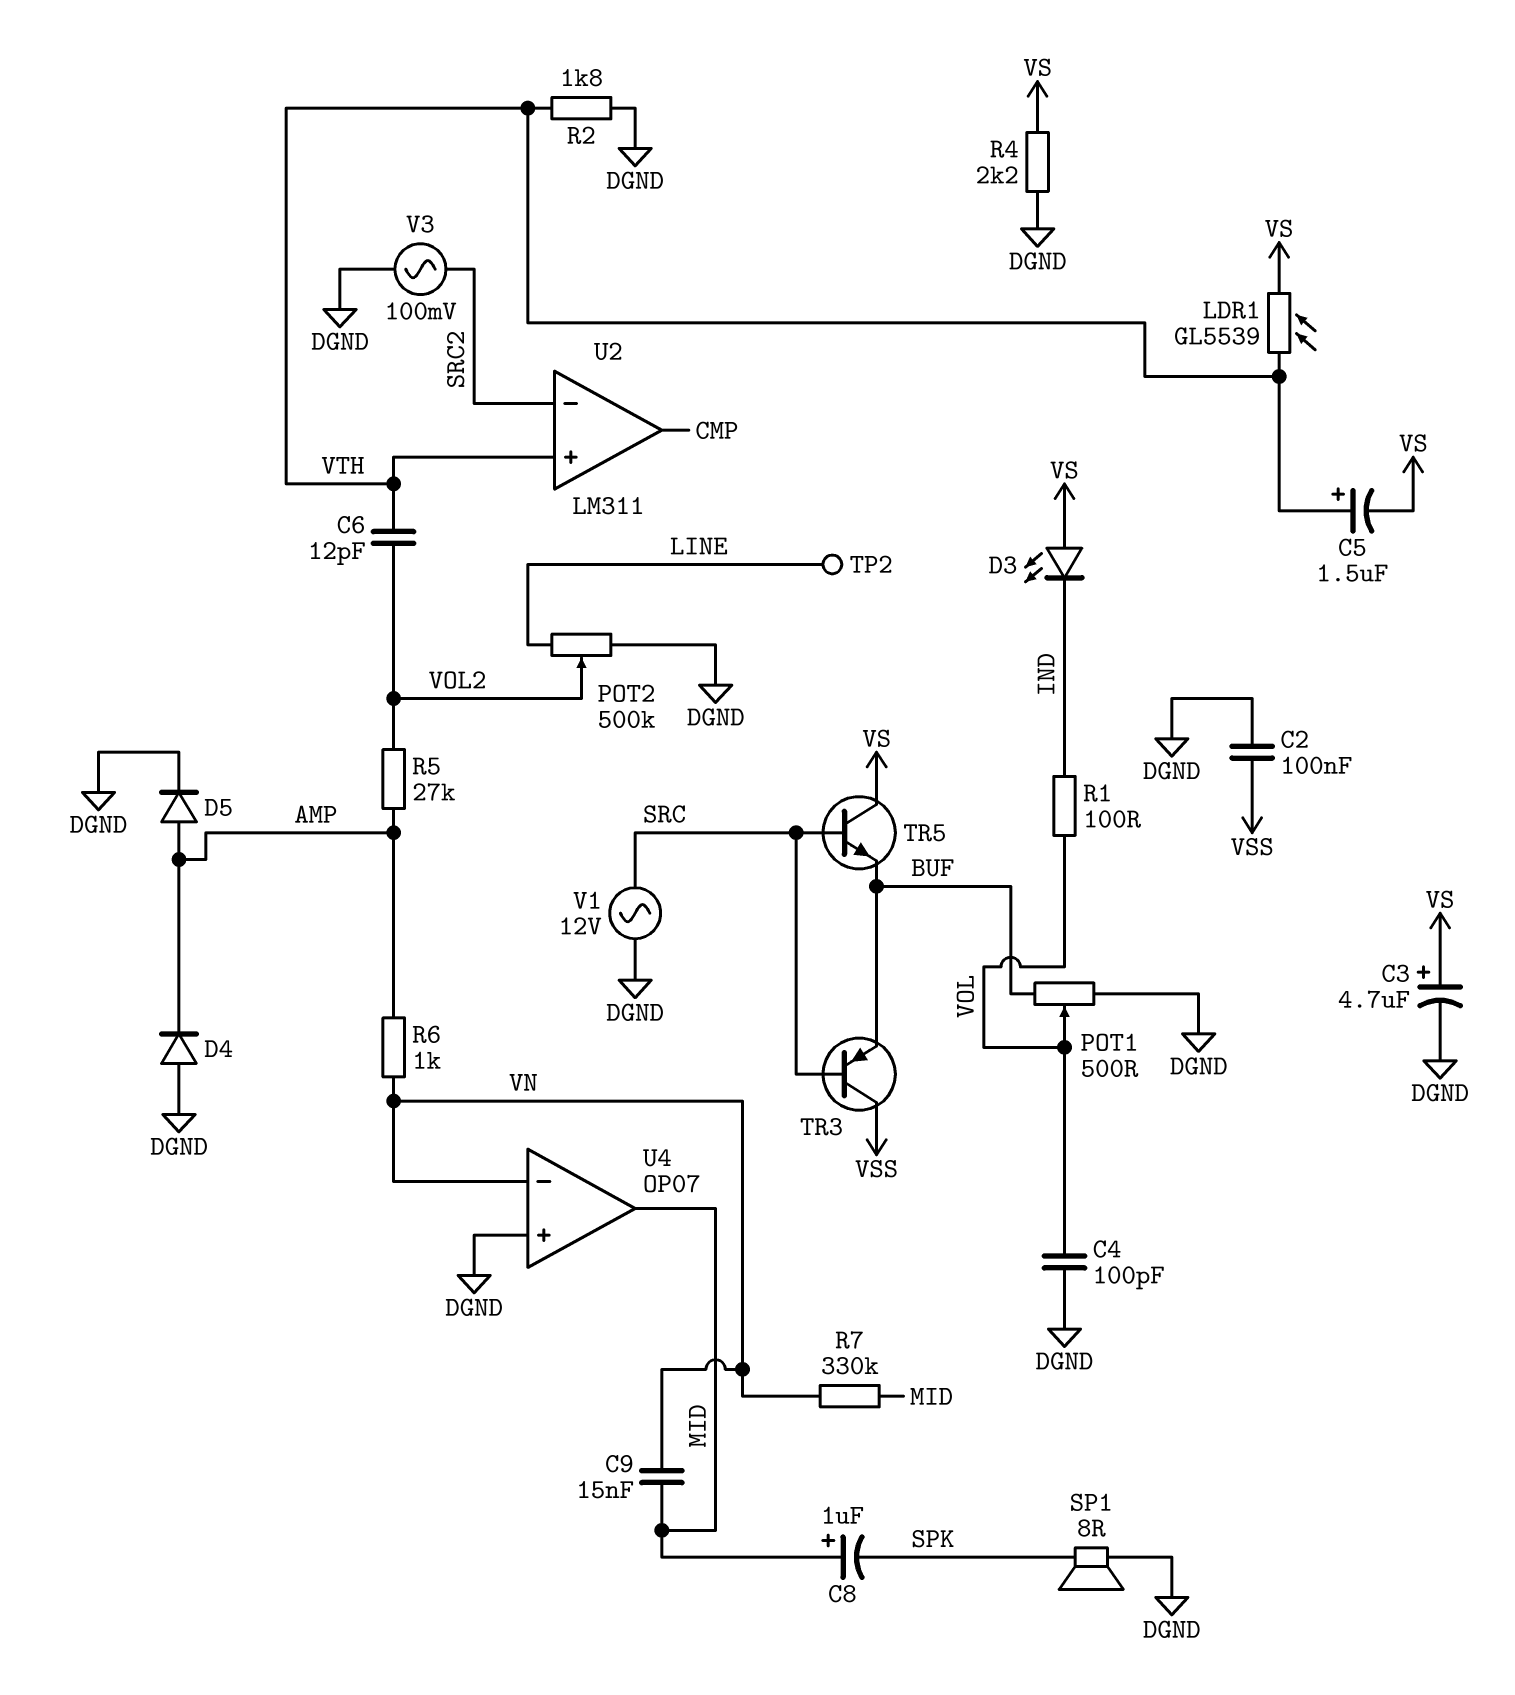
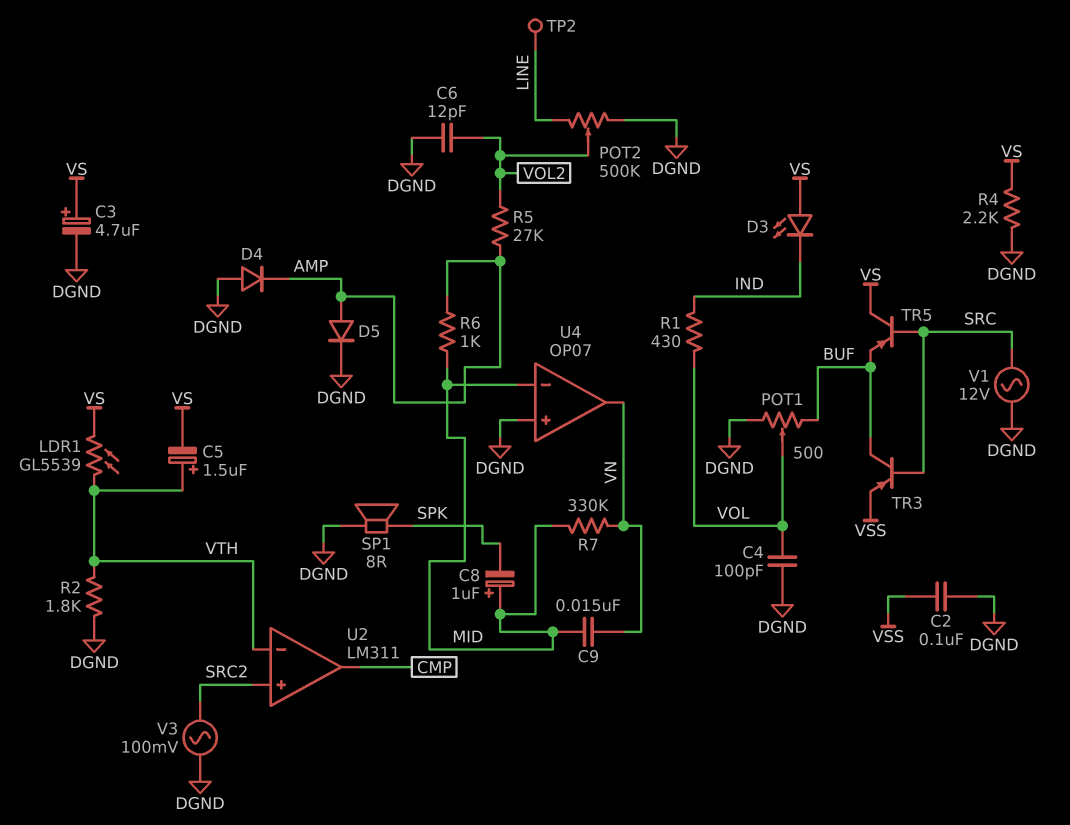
C6: 12pF (VOL2, VTH) -> 12pF (DGND, VOL2)
R1: 100 (IND, VOL) -> 430 (IND, VOL)
R6: 1k (AMP, VN) -> 1k (AMP, MID)
TR3: PNP (B SRC, C VSS, E BUF) -> PNP (B SRC, C BUF, E VSS)
TR5: NPN (B SRC, C VS, E BUF) -> PNP (B SRC, C VS, E BUF)
U2 pin in+: VTH -> SRC2
U2 pin in-: SRC2 -> VTH
U4 pin in-: VN -> MID
U4 pin out: MID -> VN

